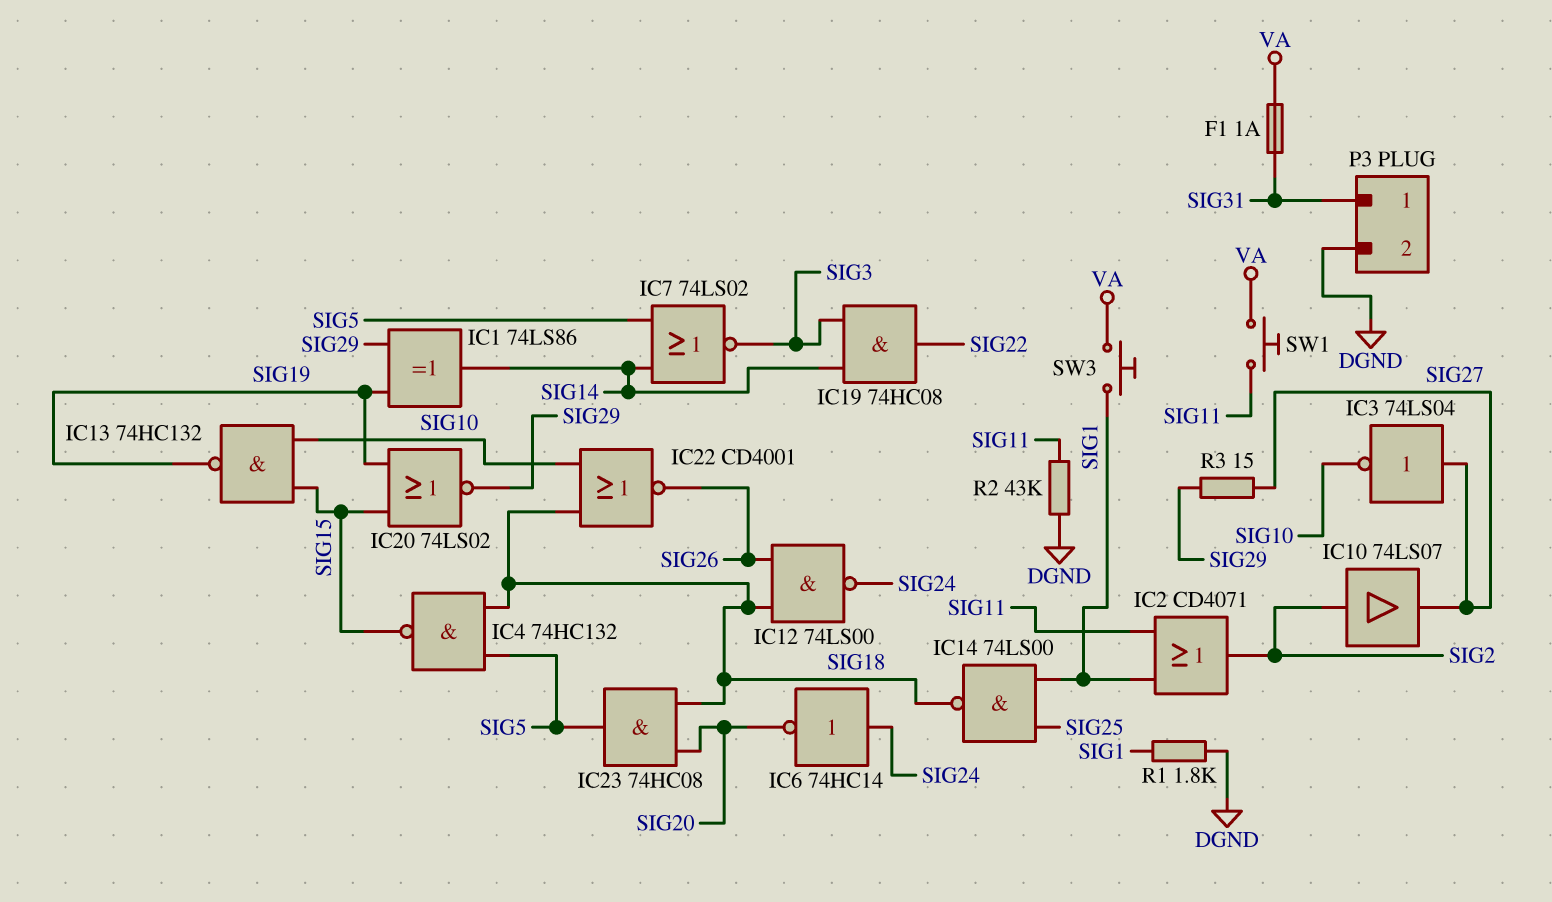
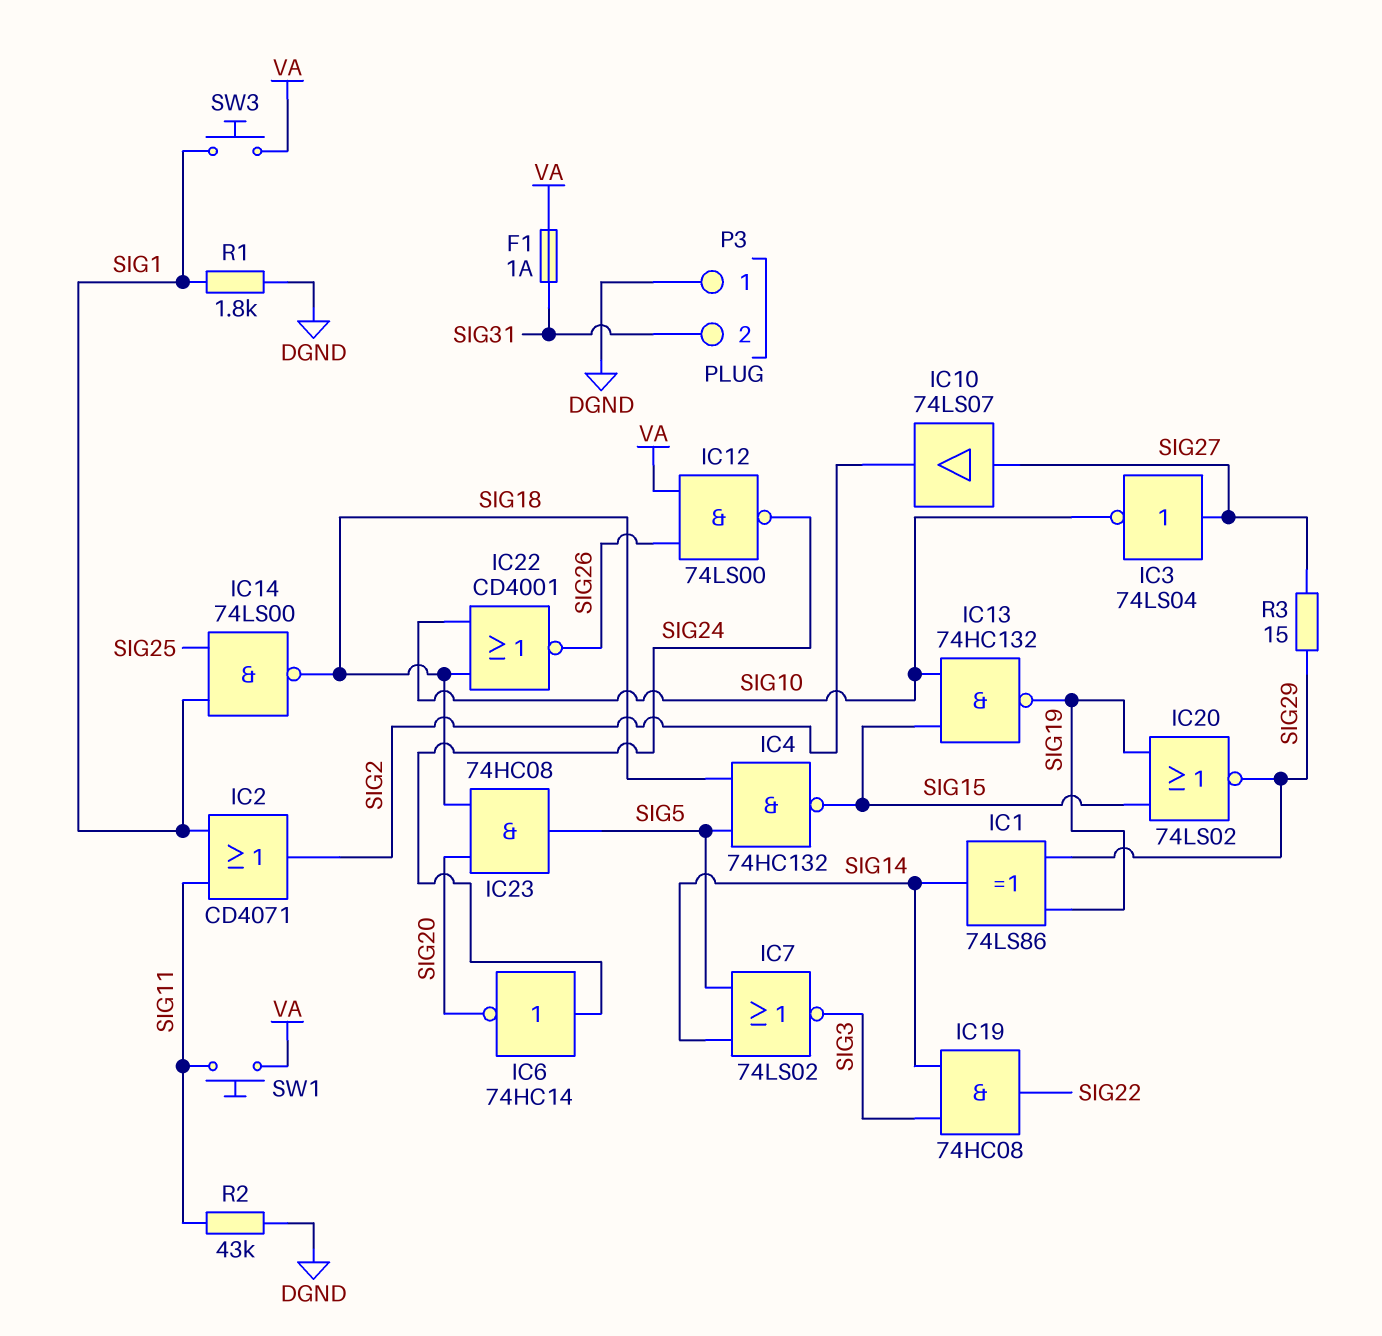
IC10: buffer 74LS07 (in SIG2, out SIG27) -> buffer 74LS07 (in SIG27, out SIG2)
IC12: NAND 74LS00 (in SIG18, in SIG26, out SIG24) -> NAND 74LS00 (in SIG26, in VA, out SIG24)
P3 pin 1: SIG31 -> DGND
P3 pin 2: DGND -> SIG31

